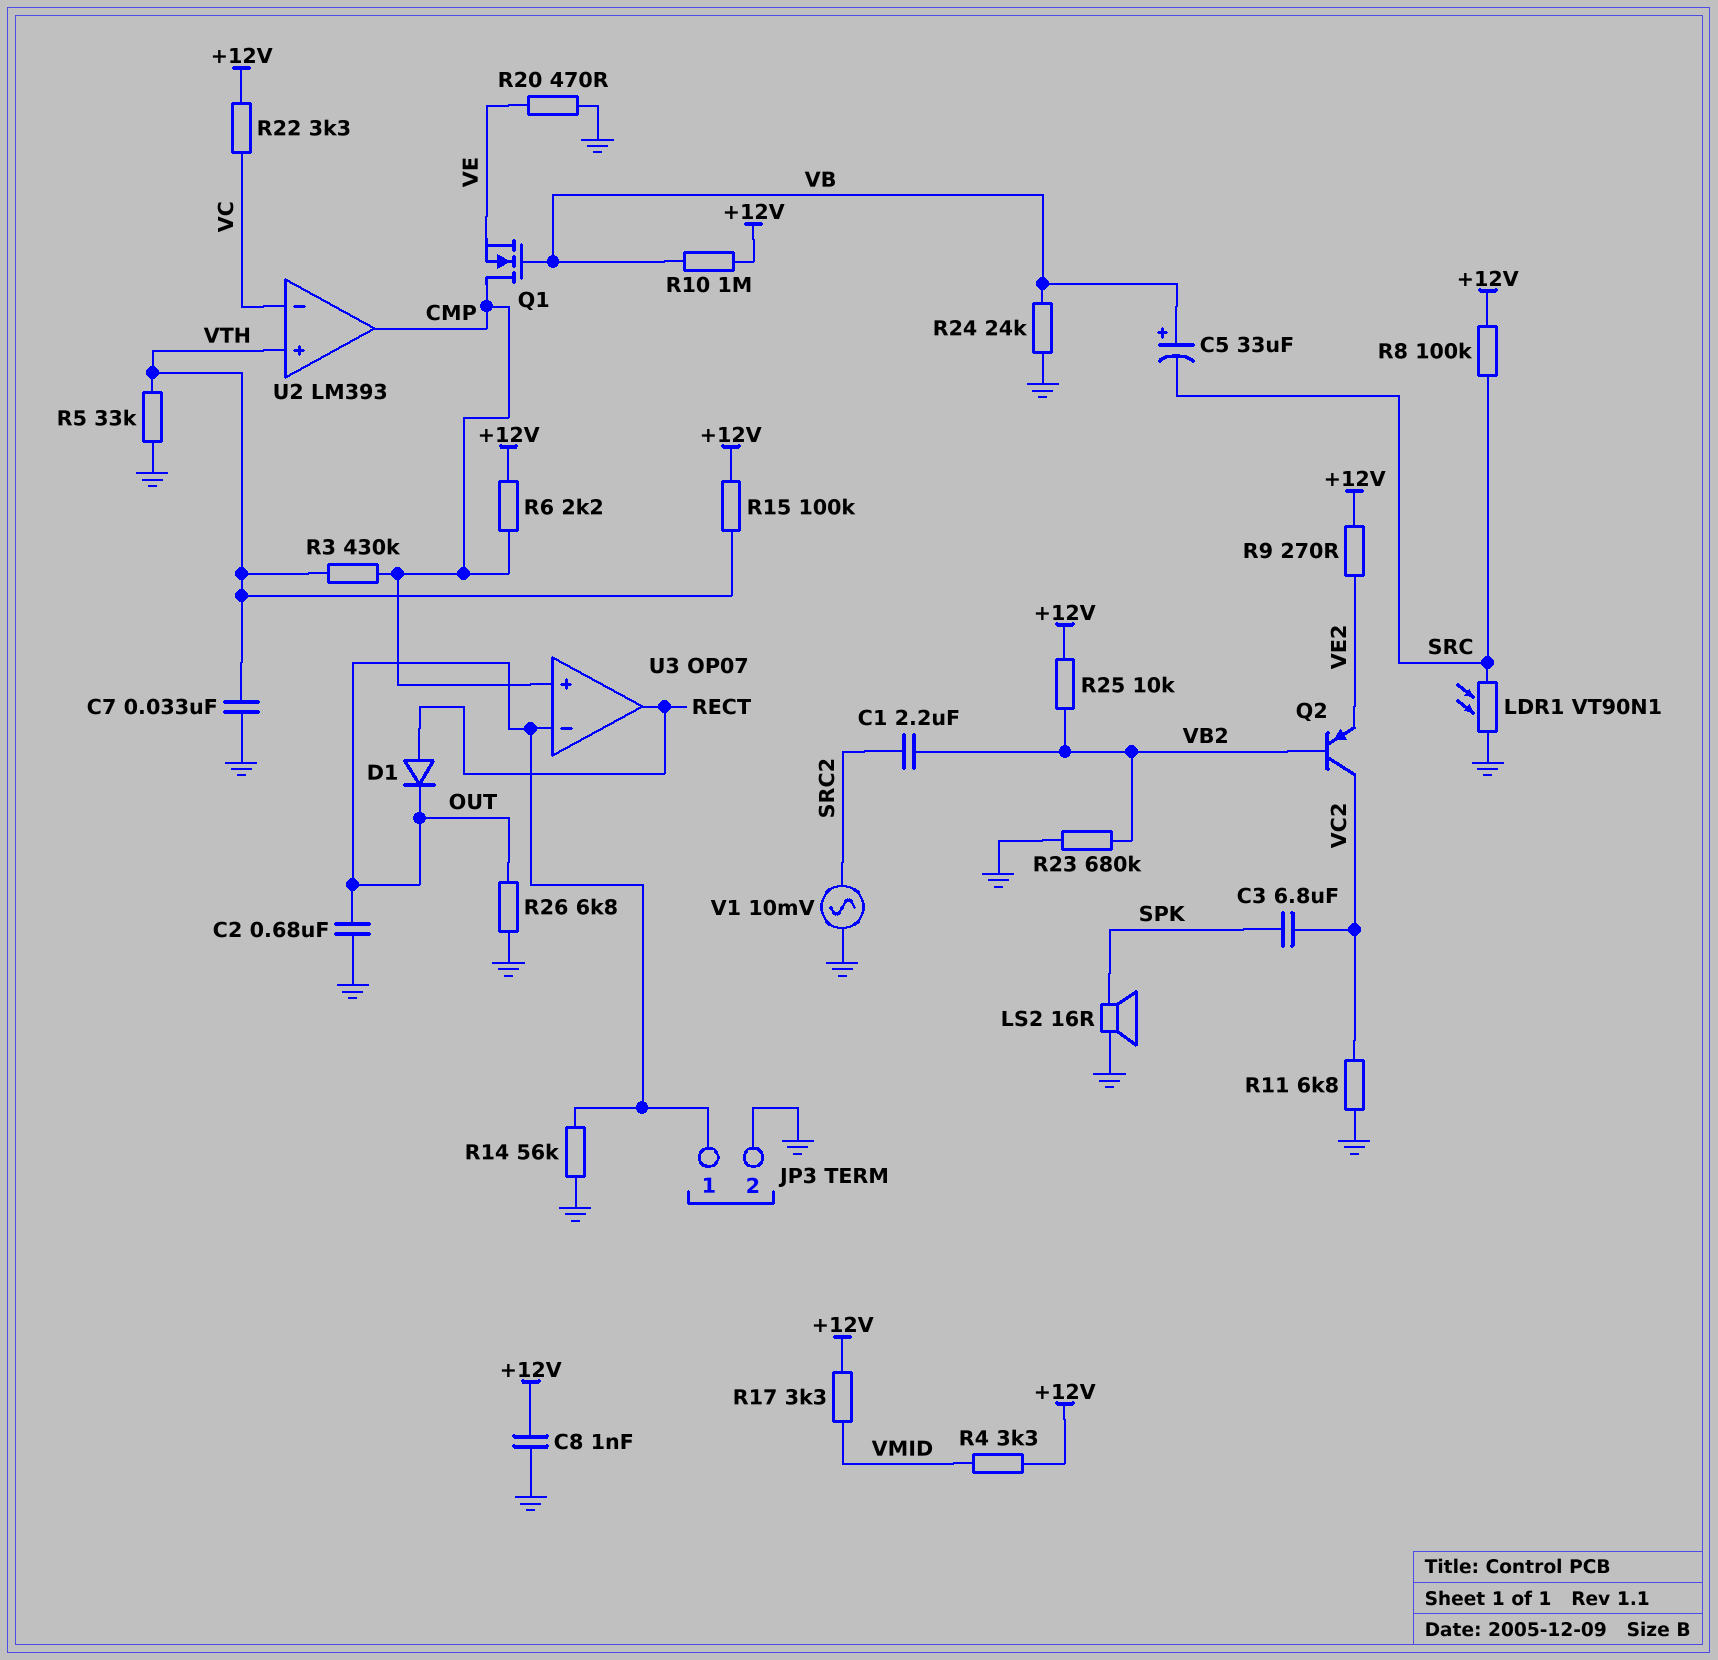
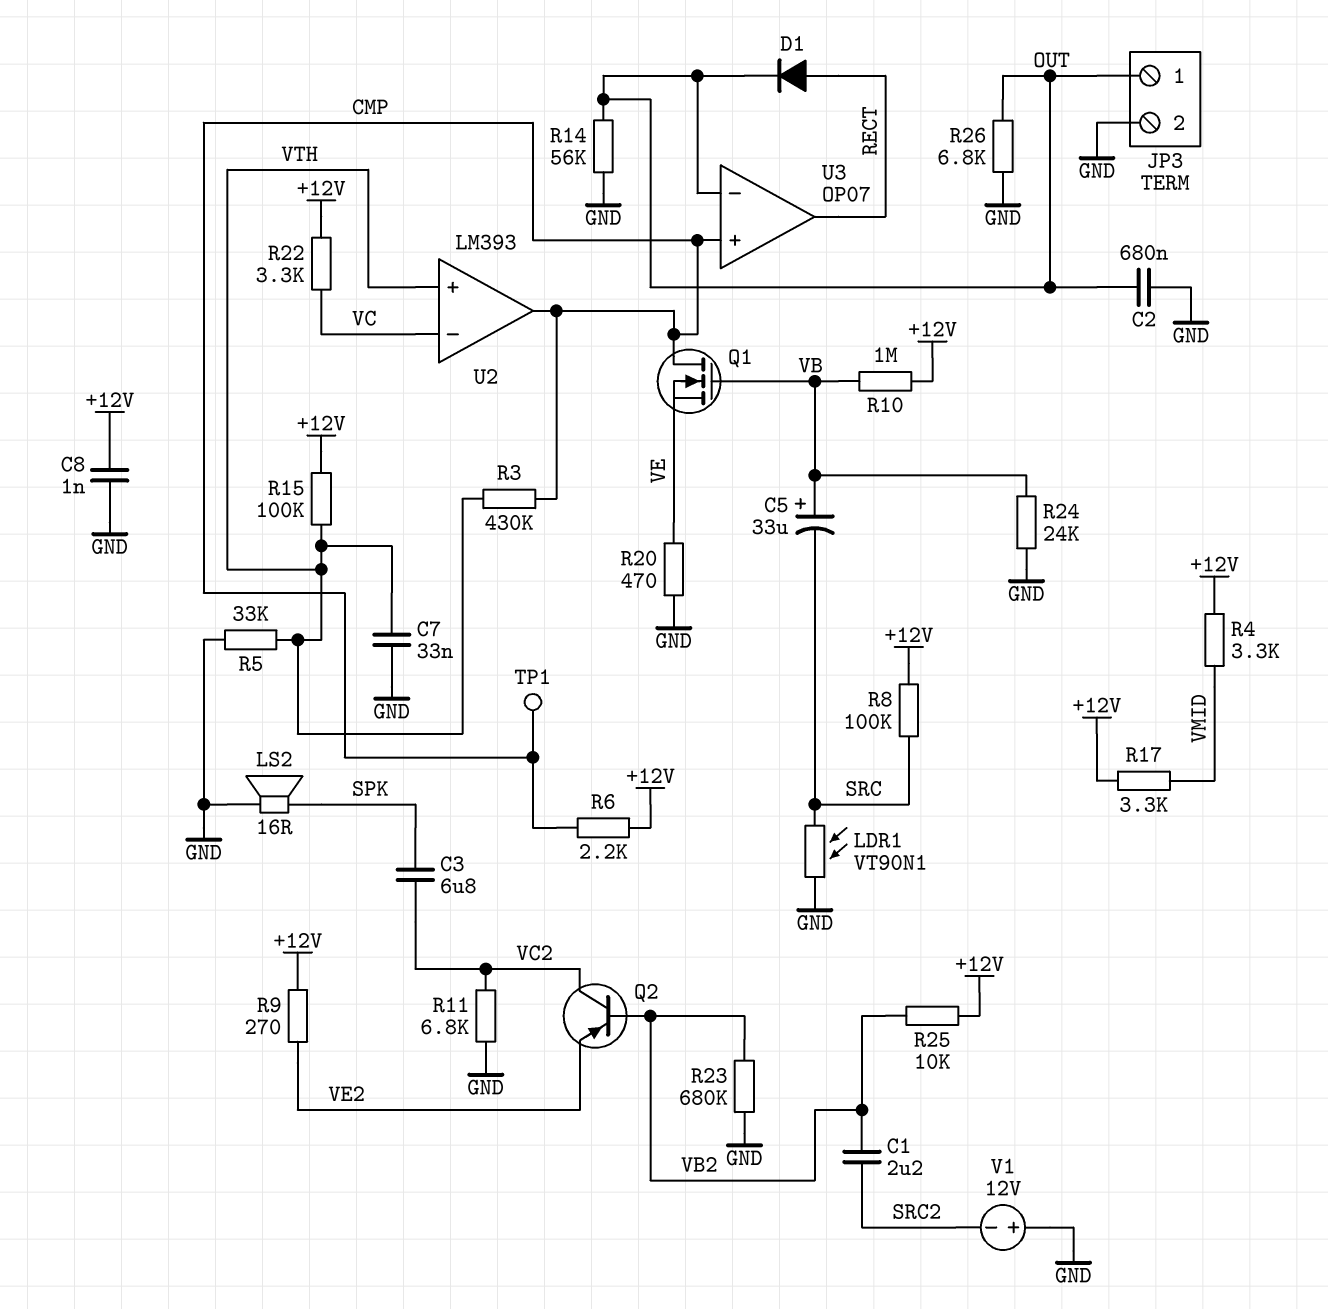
TP1: none -> test point (CMP)
V1: AC 10mV (GND, SRC2) -> 12V (plus GND, minus SRC2)

